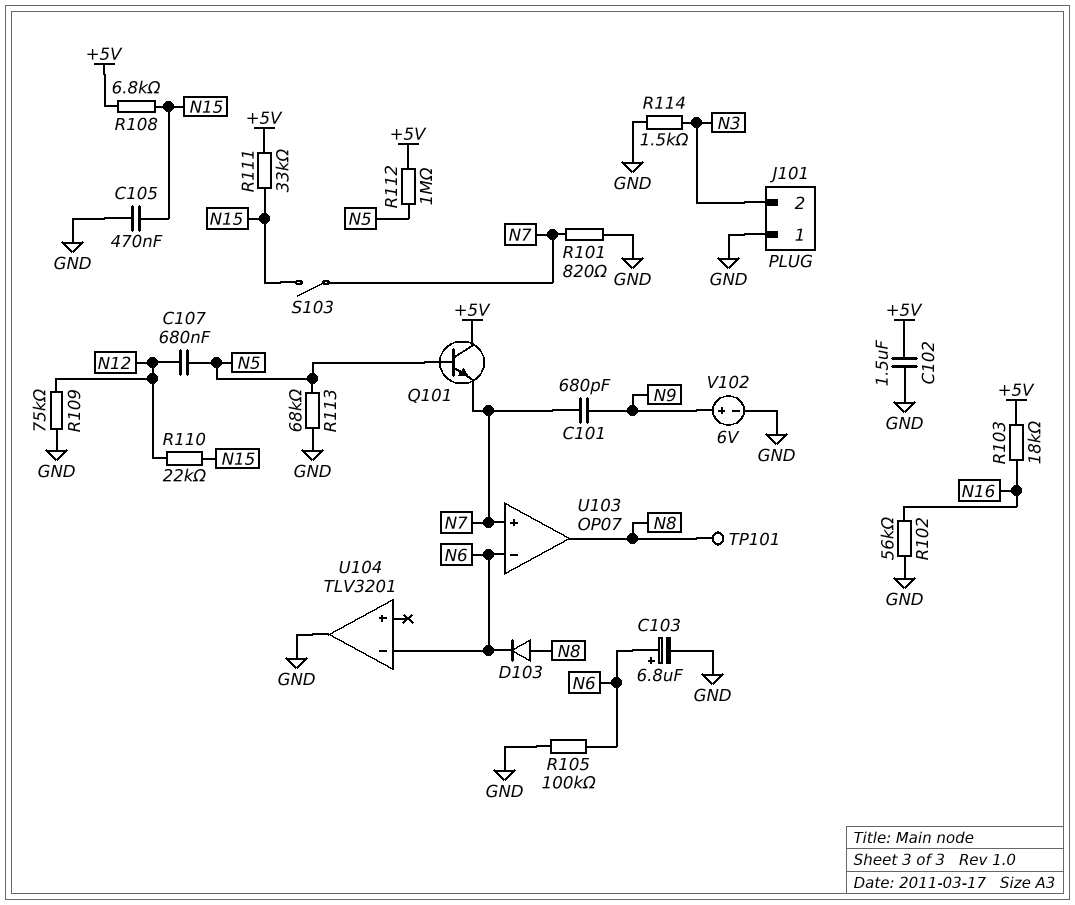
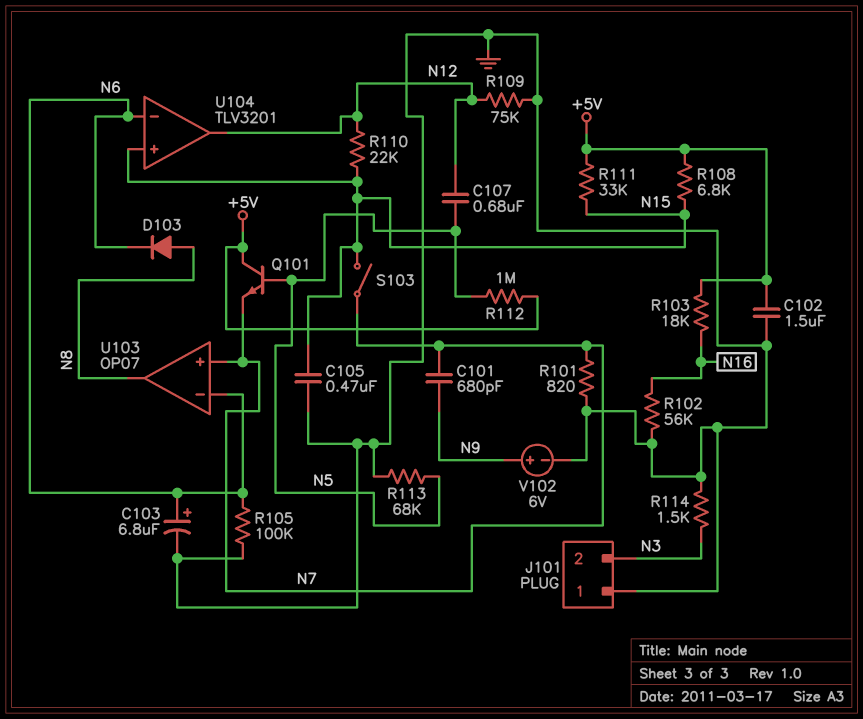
TP101: test point (N8) -> none
U104 pin in+: none -> N15
U104 pin out: GND -> N12

